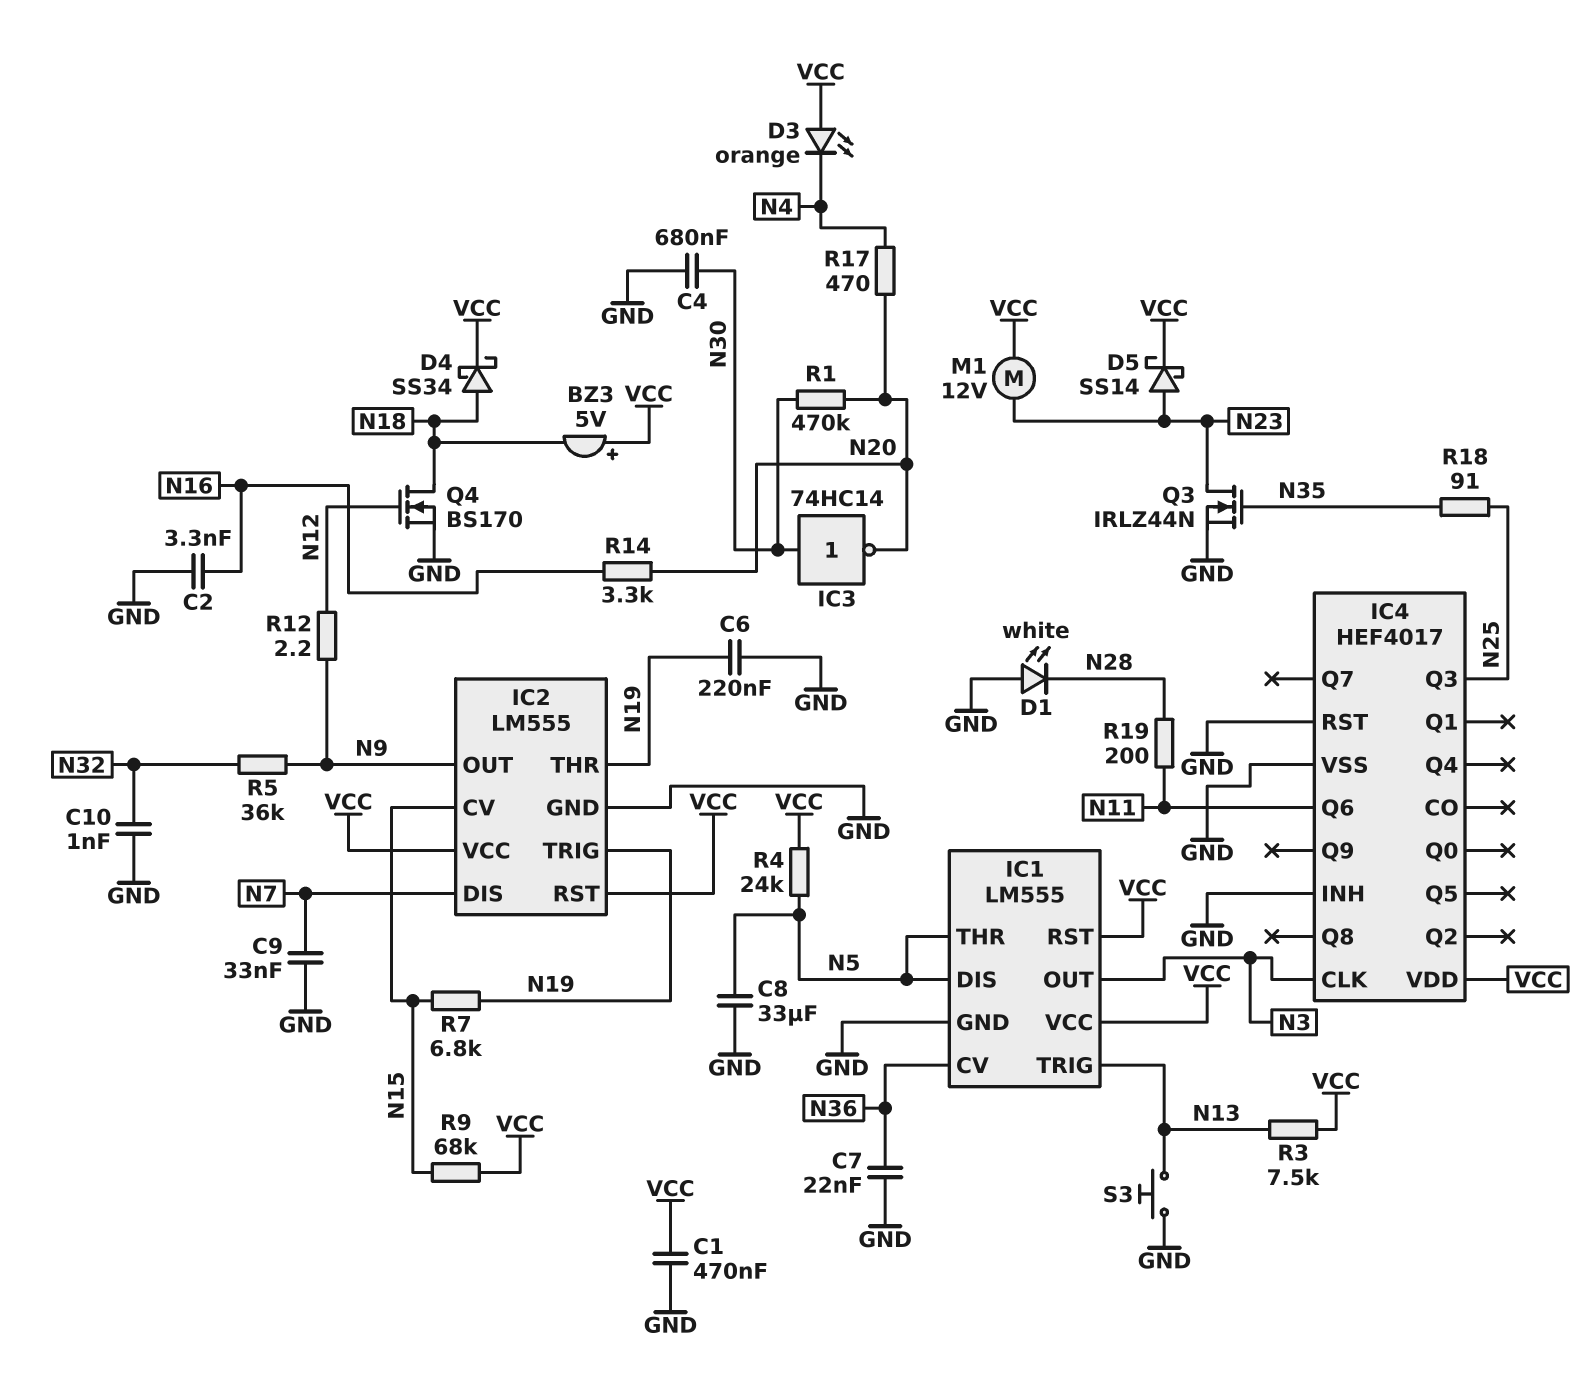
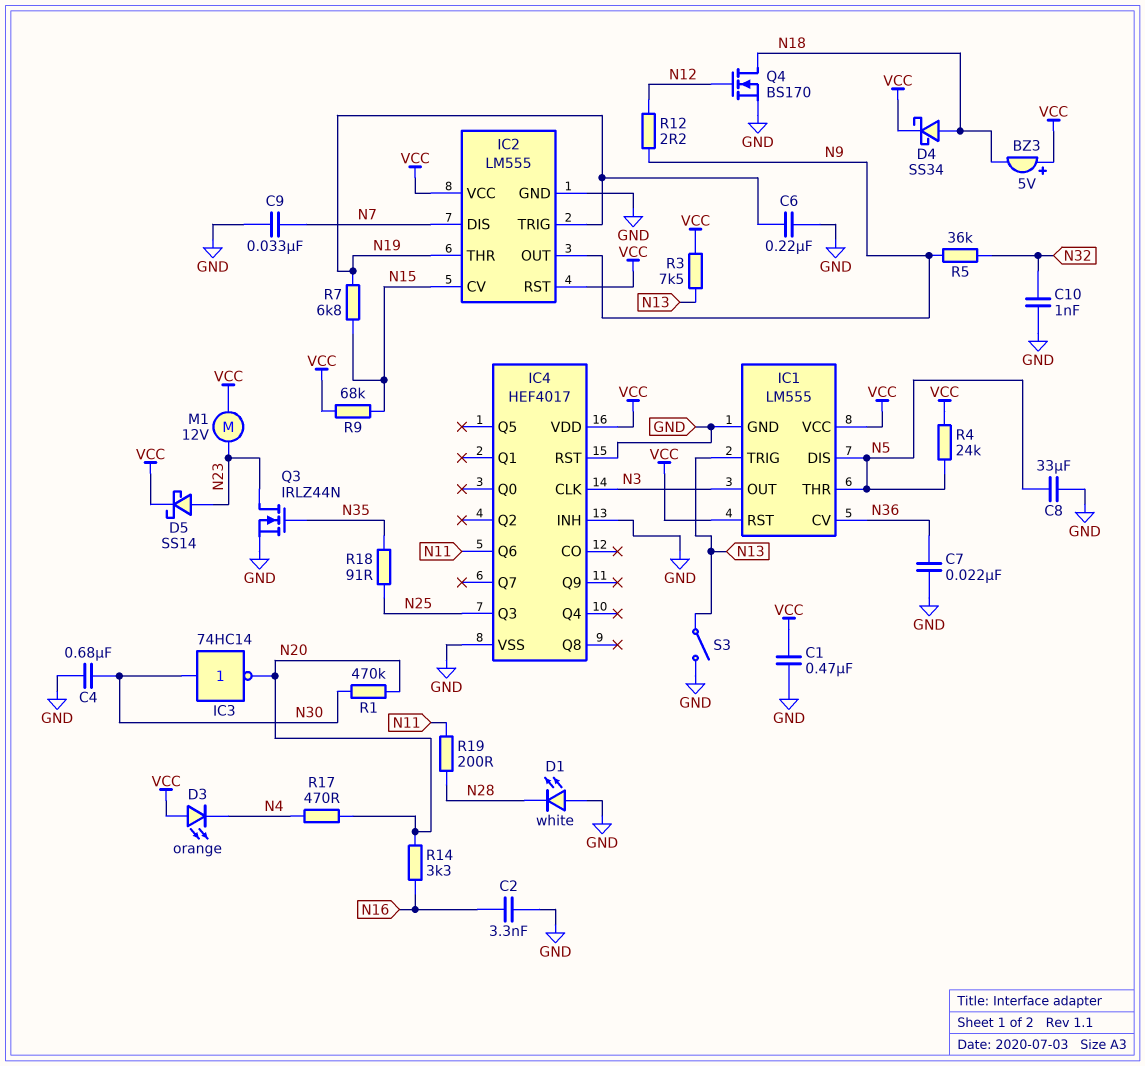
S3: button (GND, N13) -> switch (GND, N13)

